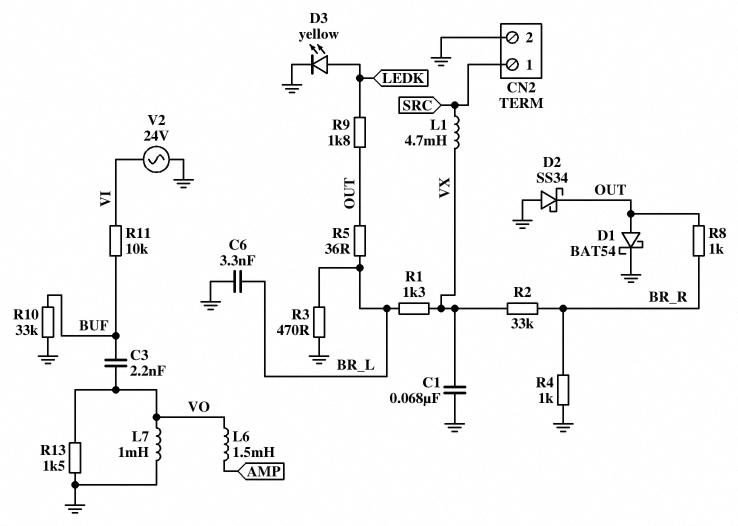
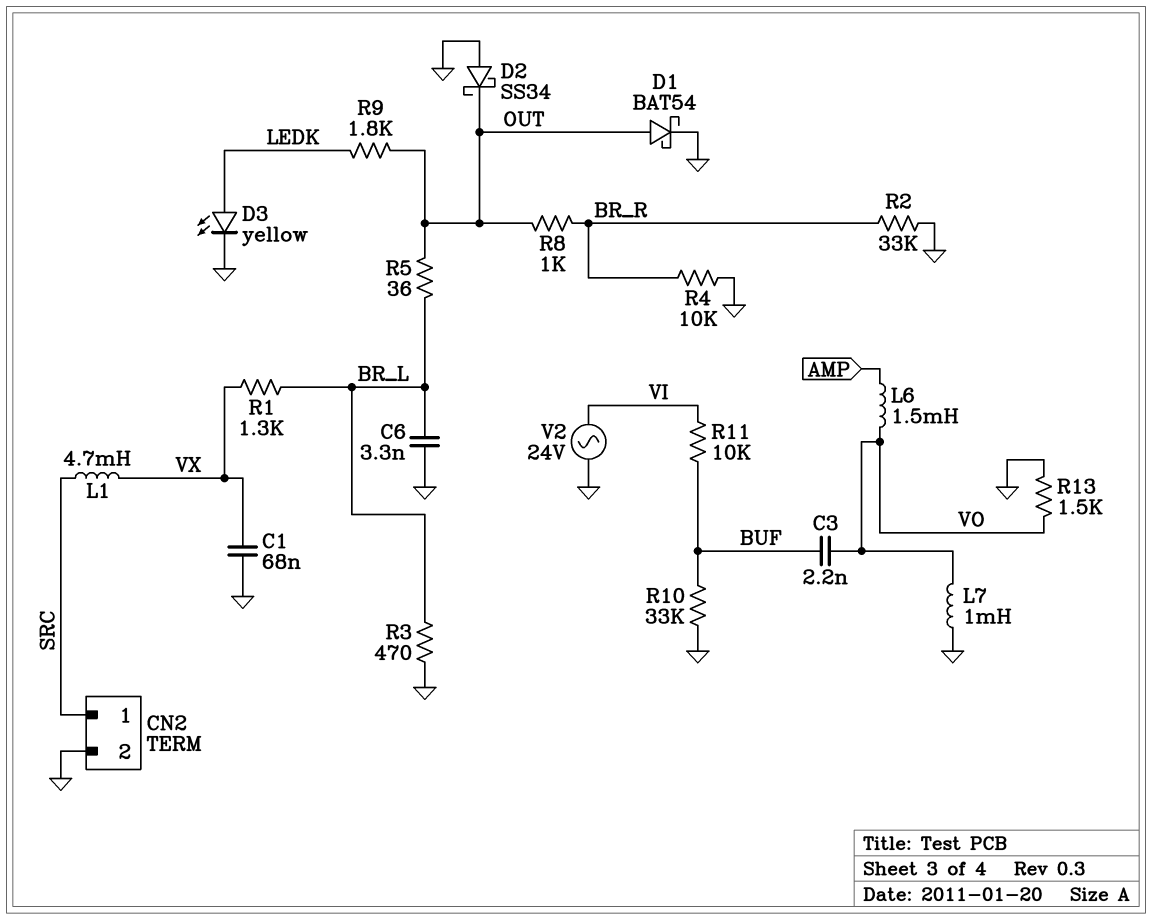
R2: 33k (BR_R, VX) -> 33k (BR_R, GND)
R4: 1k (BR_R, GND) -> 10k (BR_R, GND)

